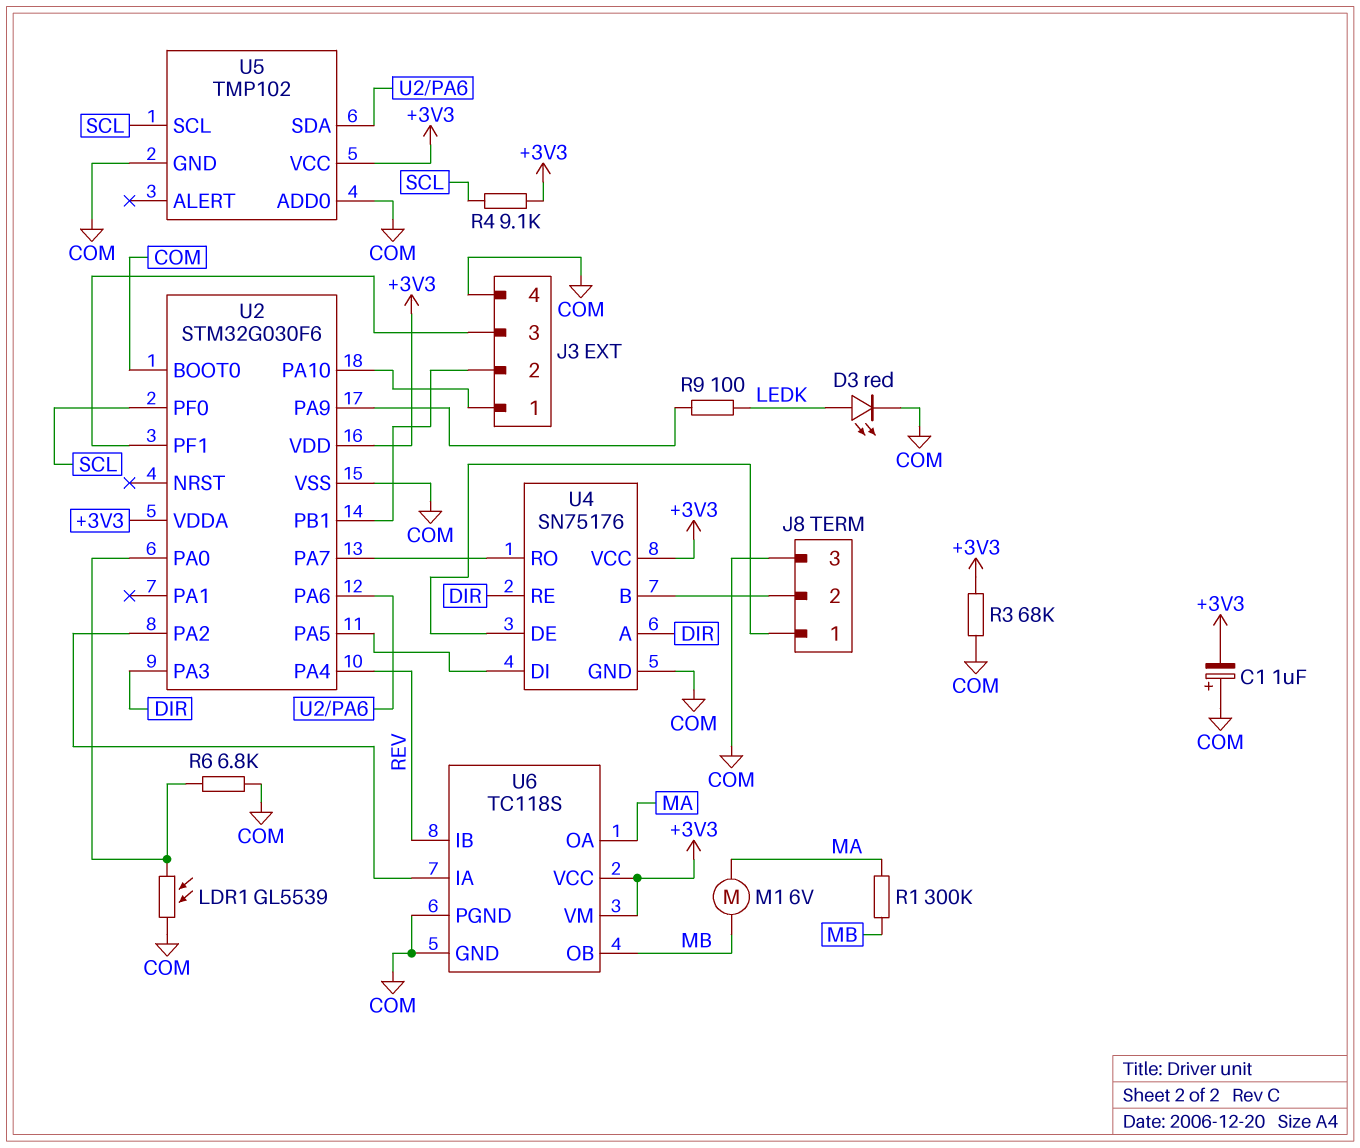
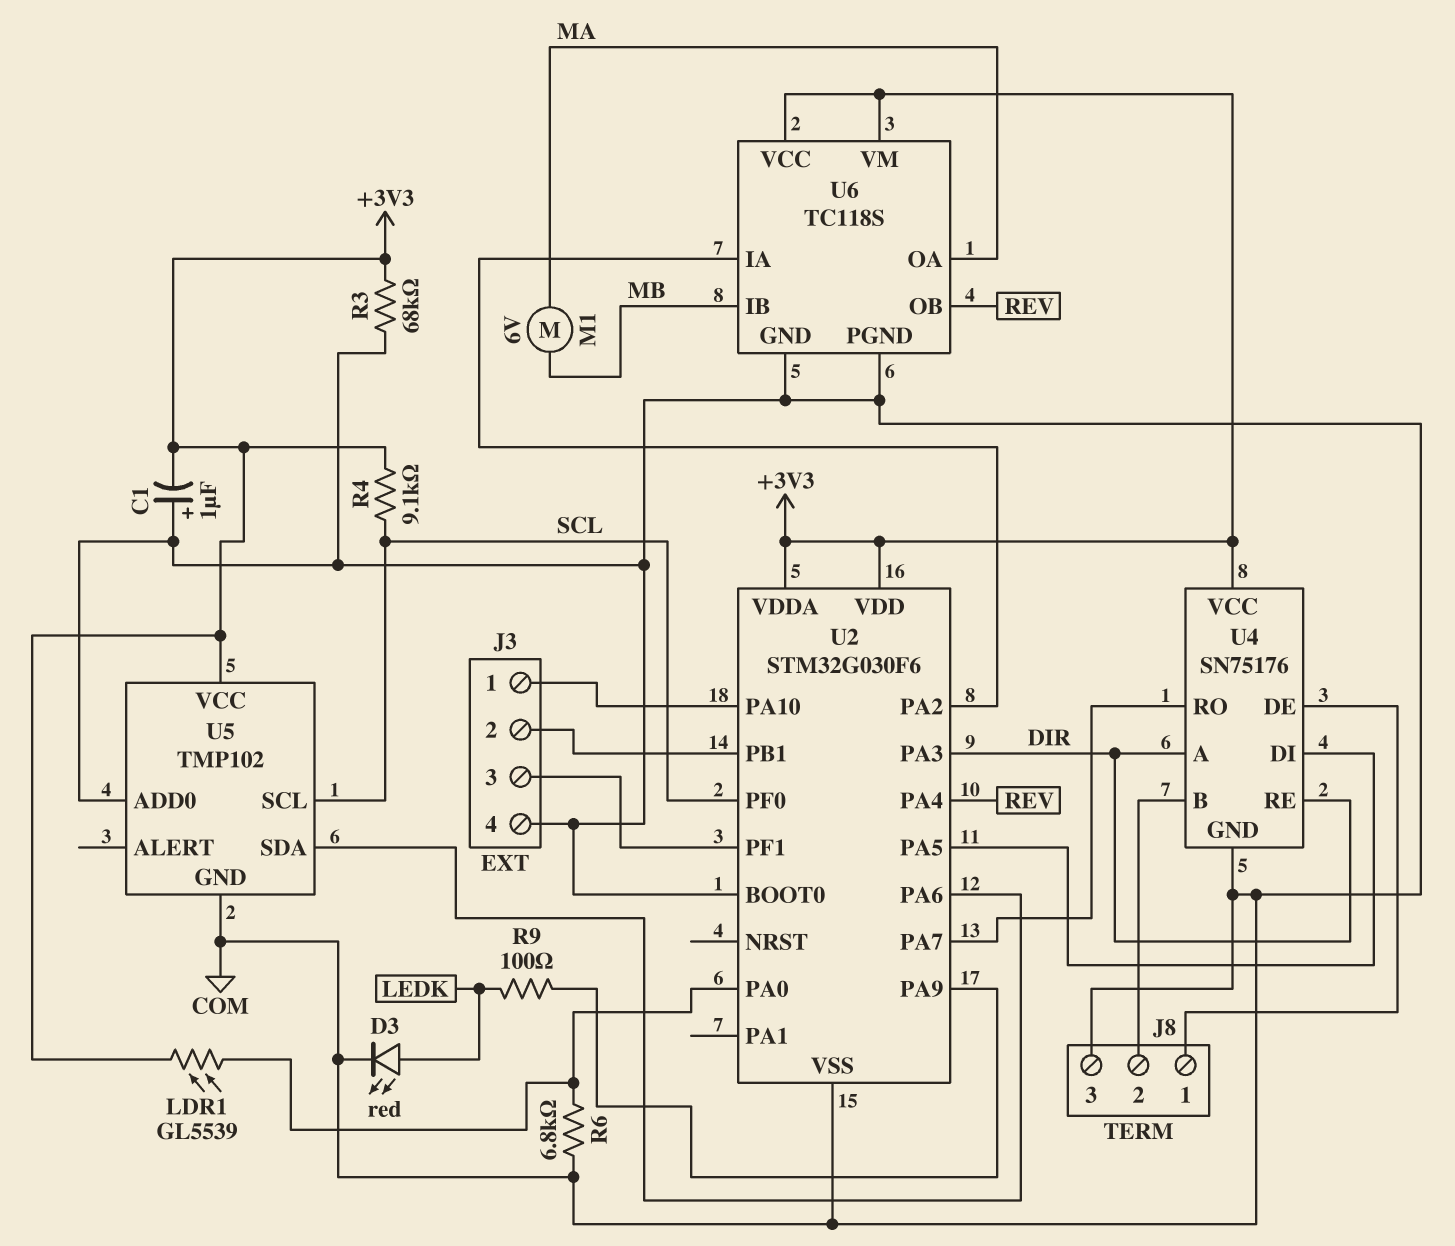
LDR1: GL5539 (COM, U2/PA0) -> GL5539 (+3V3, U2/PA0)
R1: 300k (MA, MB) -> none
U6 pin IB: REV -> MB
U6 pin OB: MB -> REV

